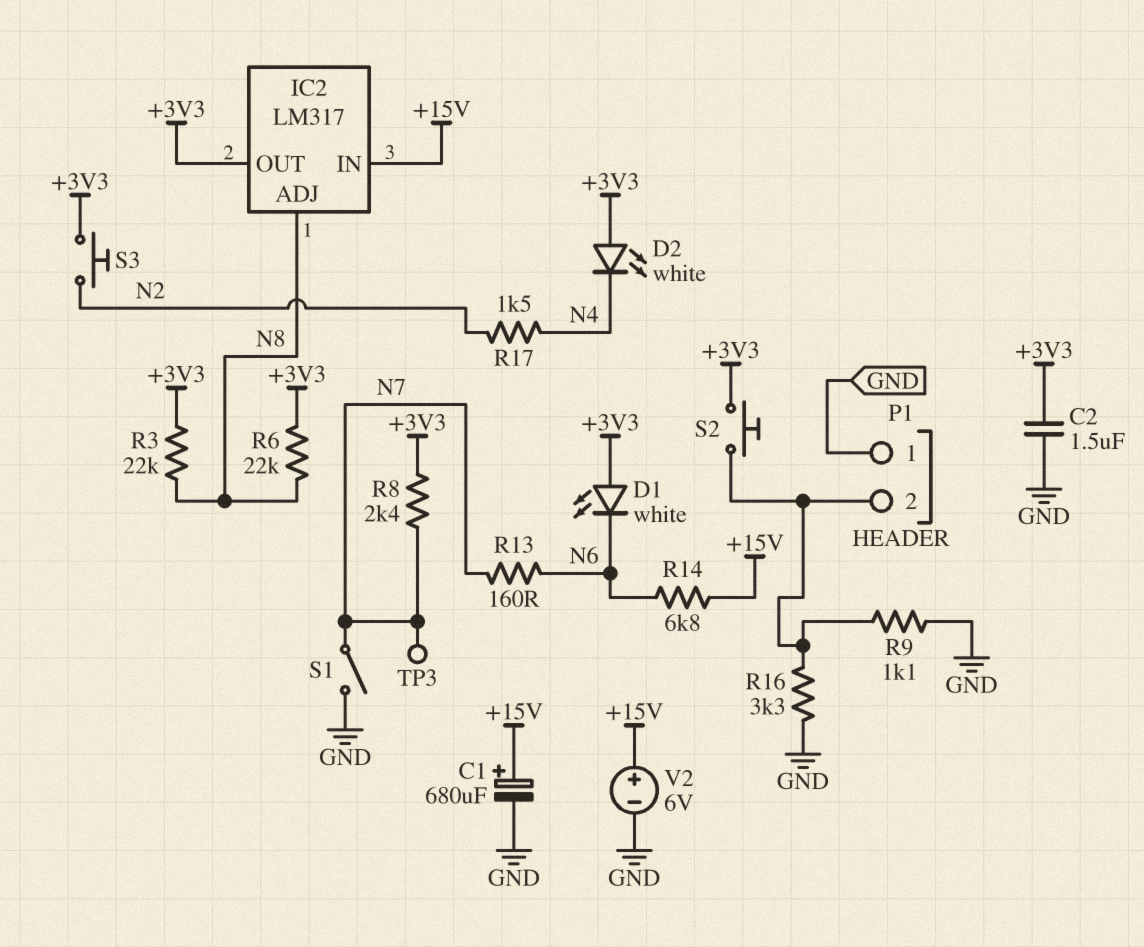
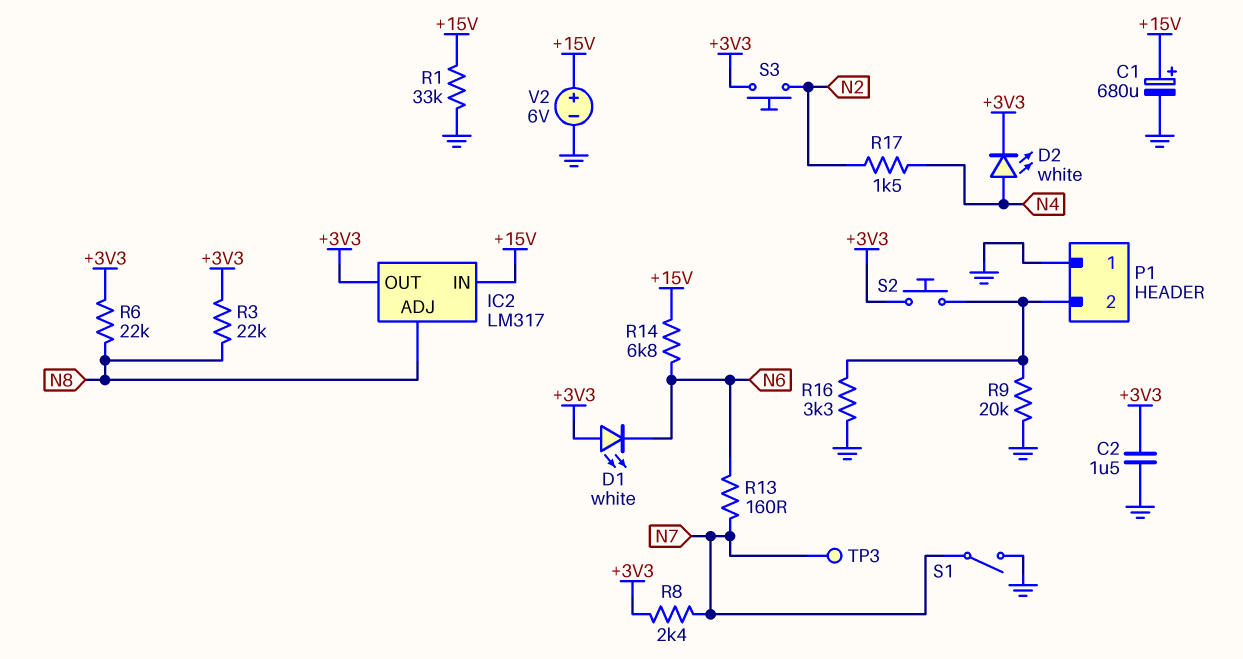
D2: LED white (A +3V3, K N4) -> LED white (A N4, K +3V3)
R1: none -> 33k (+15V, GND)
R9: 1.1k (GND, P1/2) -> 20k (GND, P1/2)

